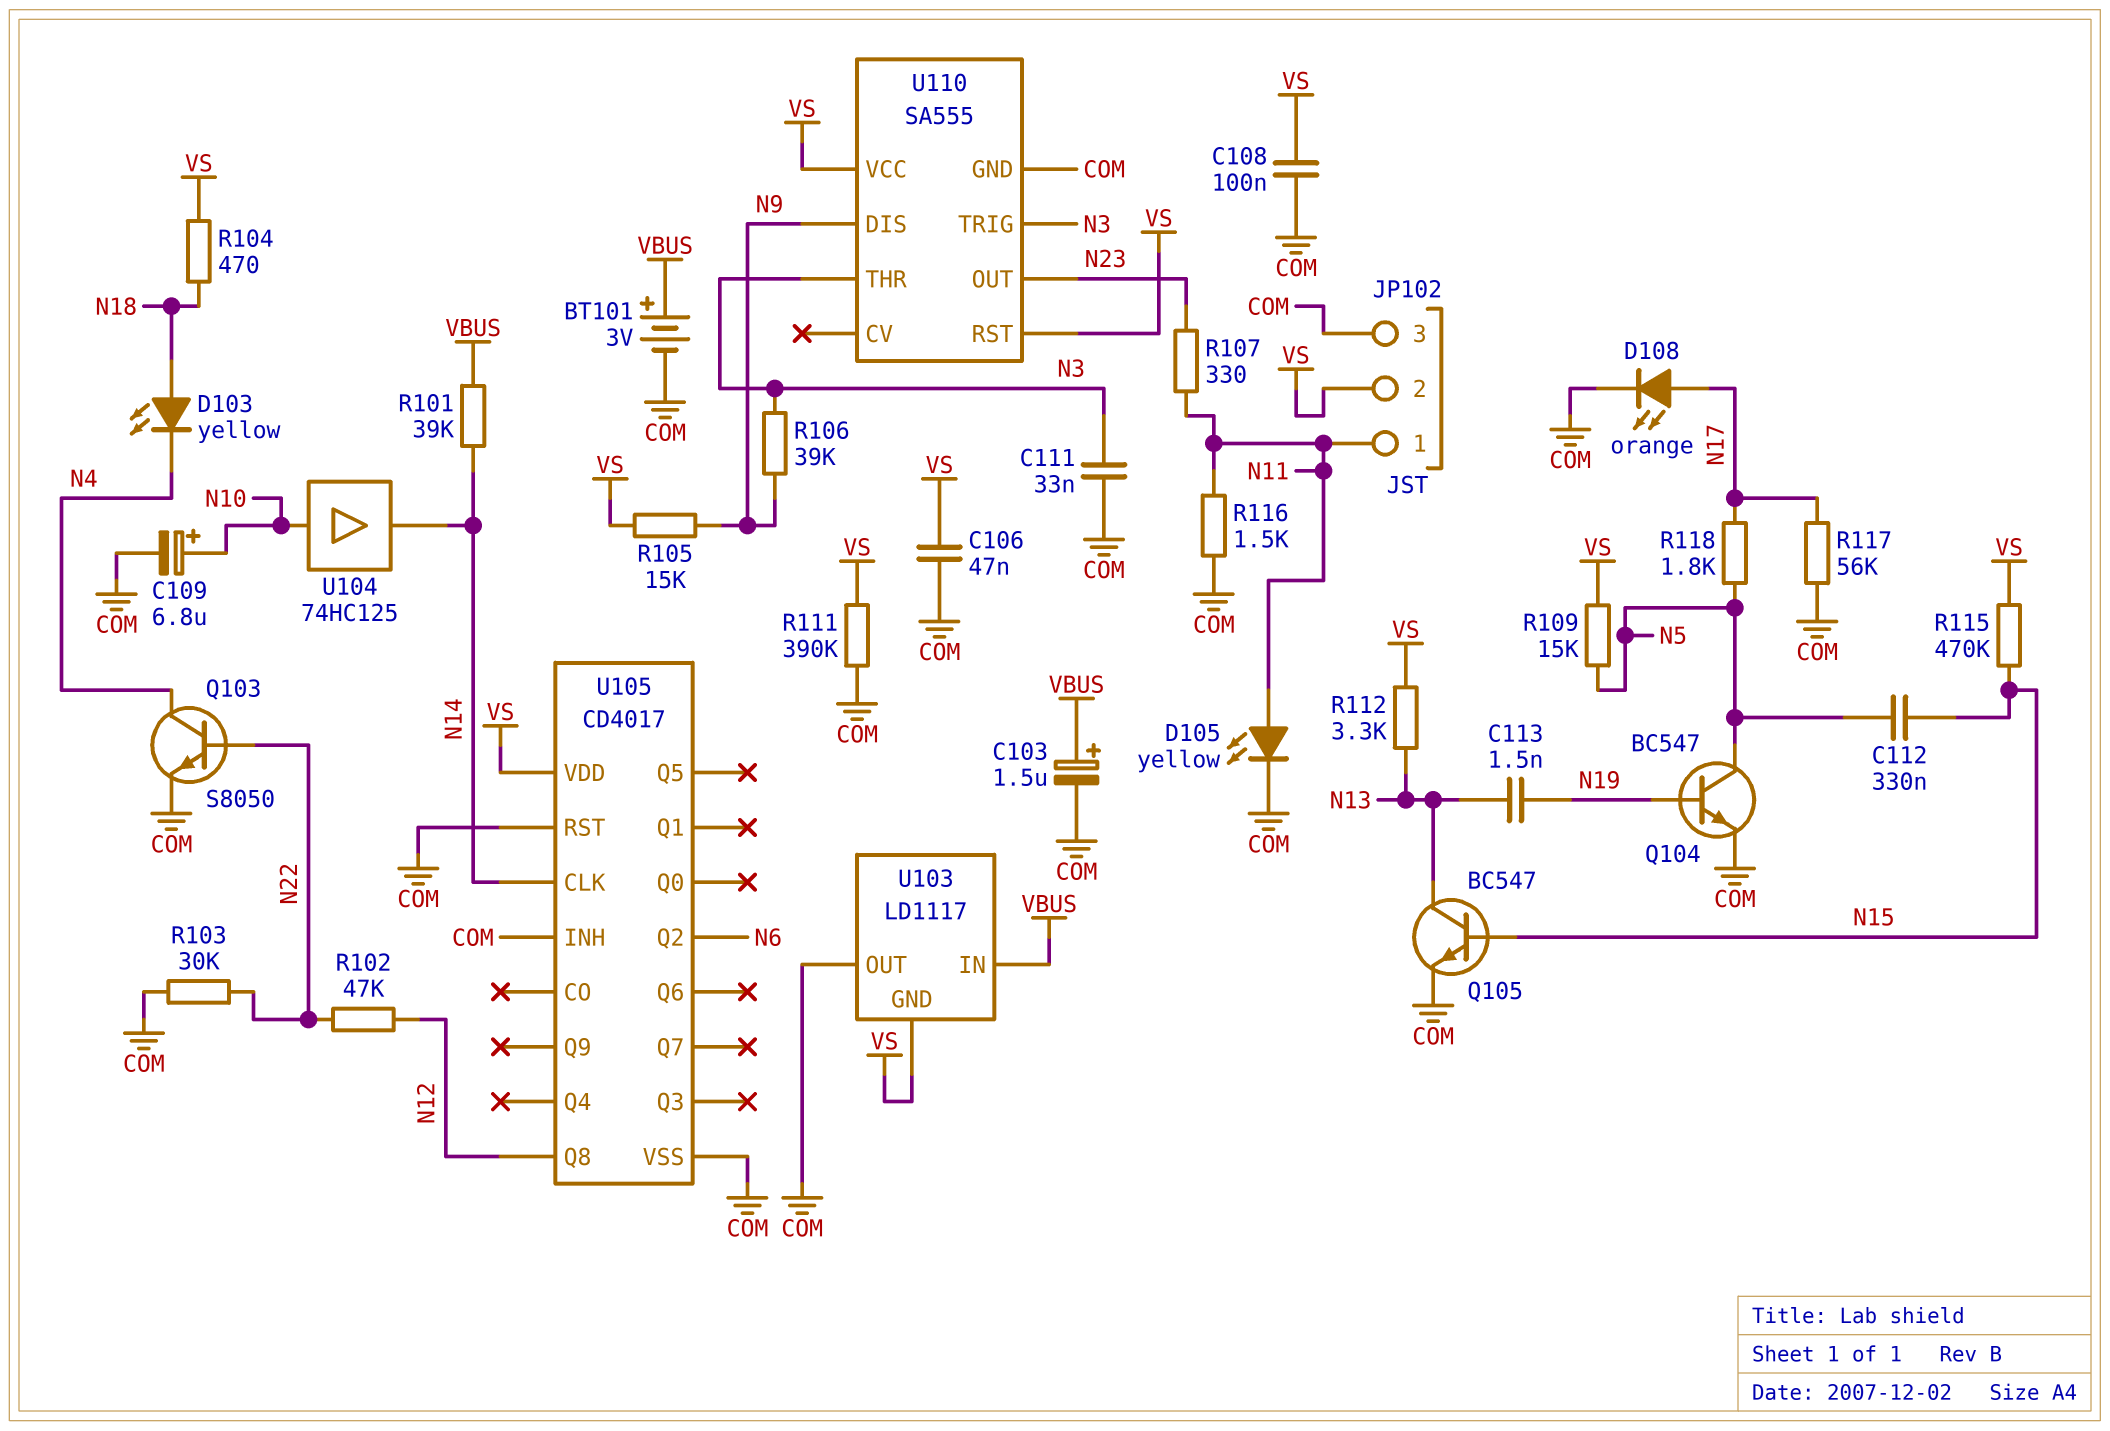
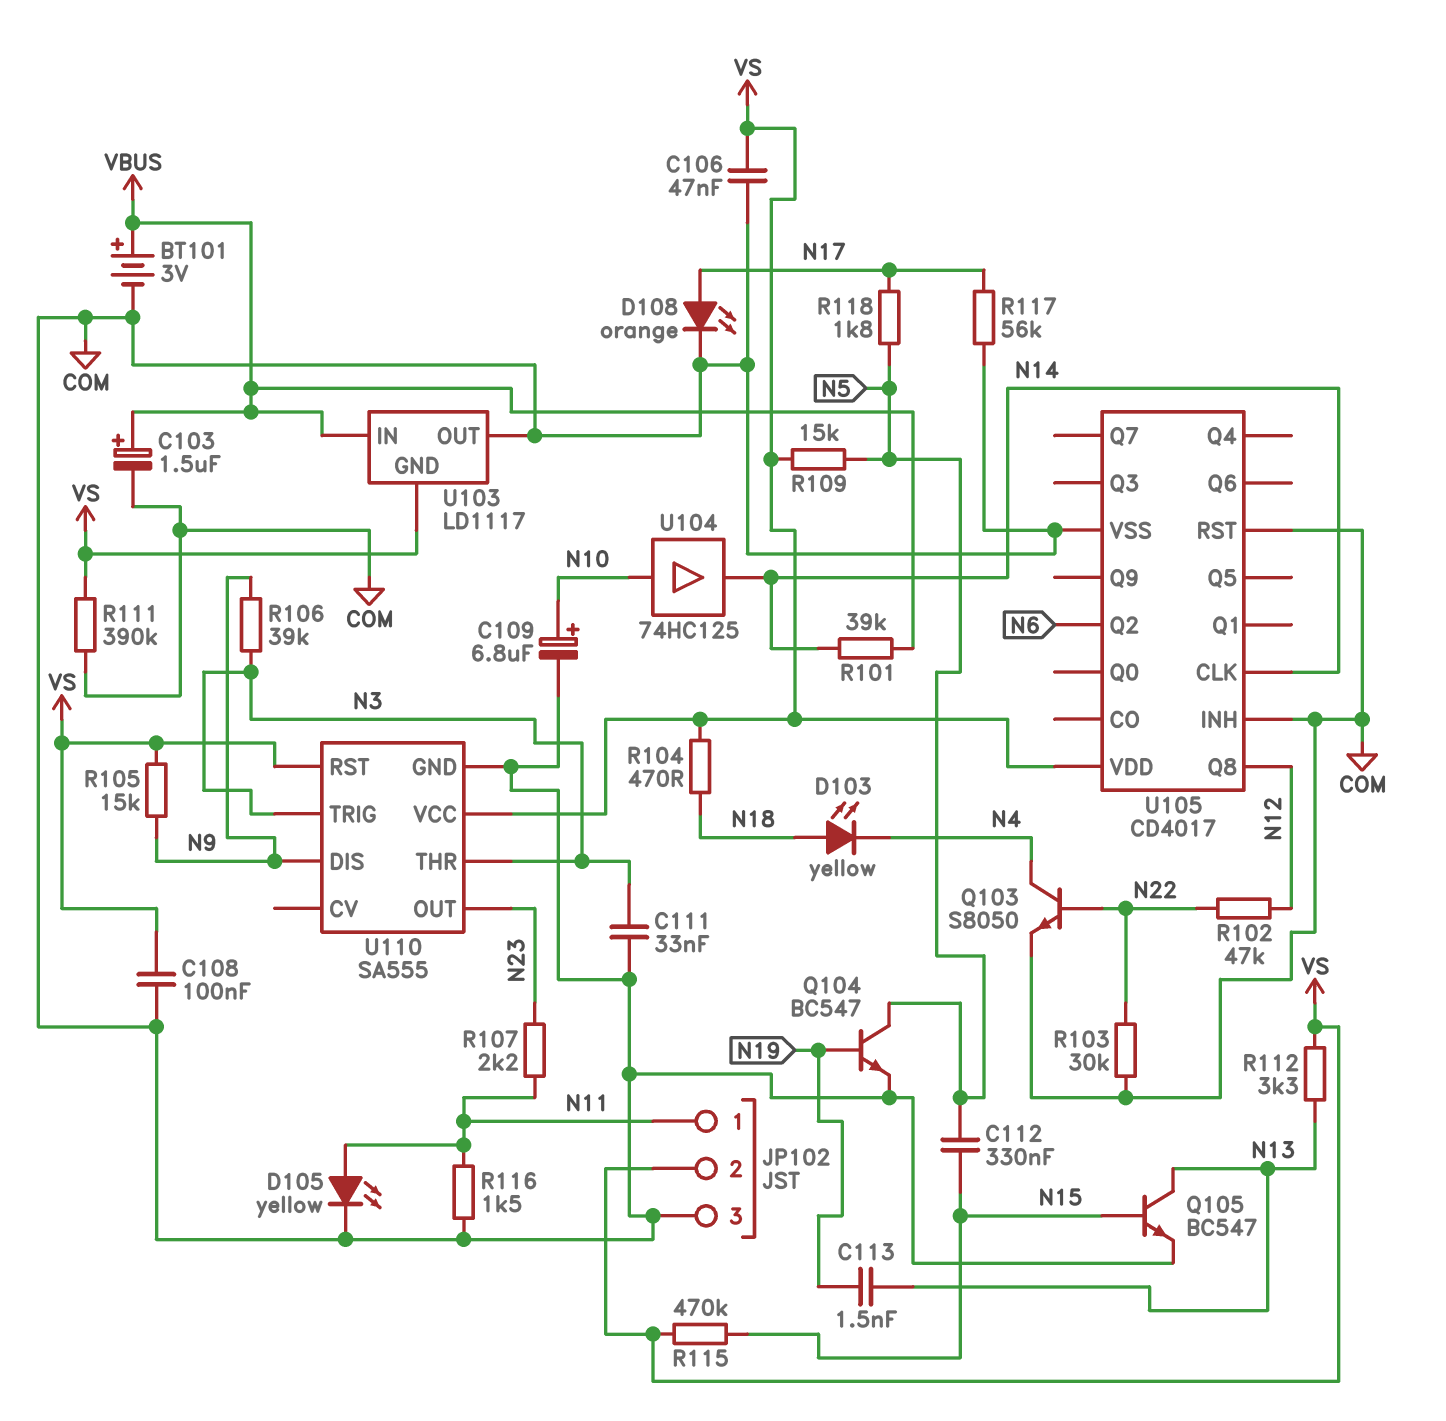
R107: 330 (N11, N23) -> 2.2k (N11, N23)

